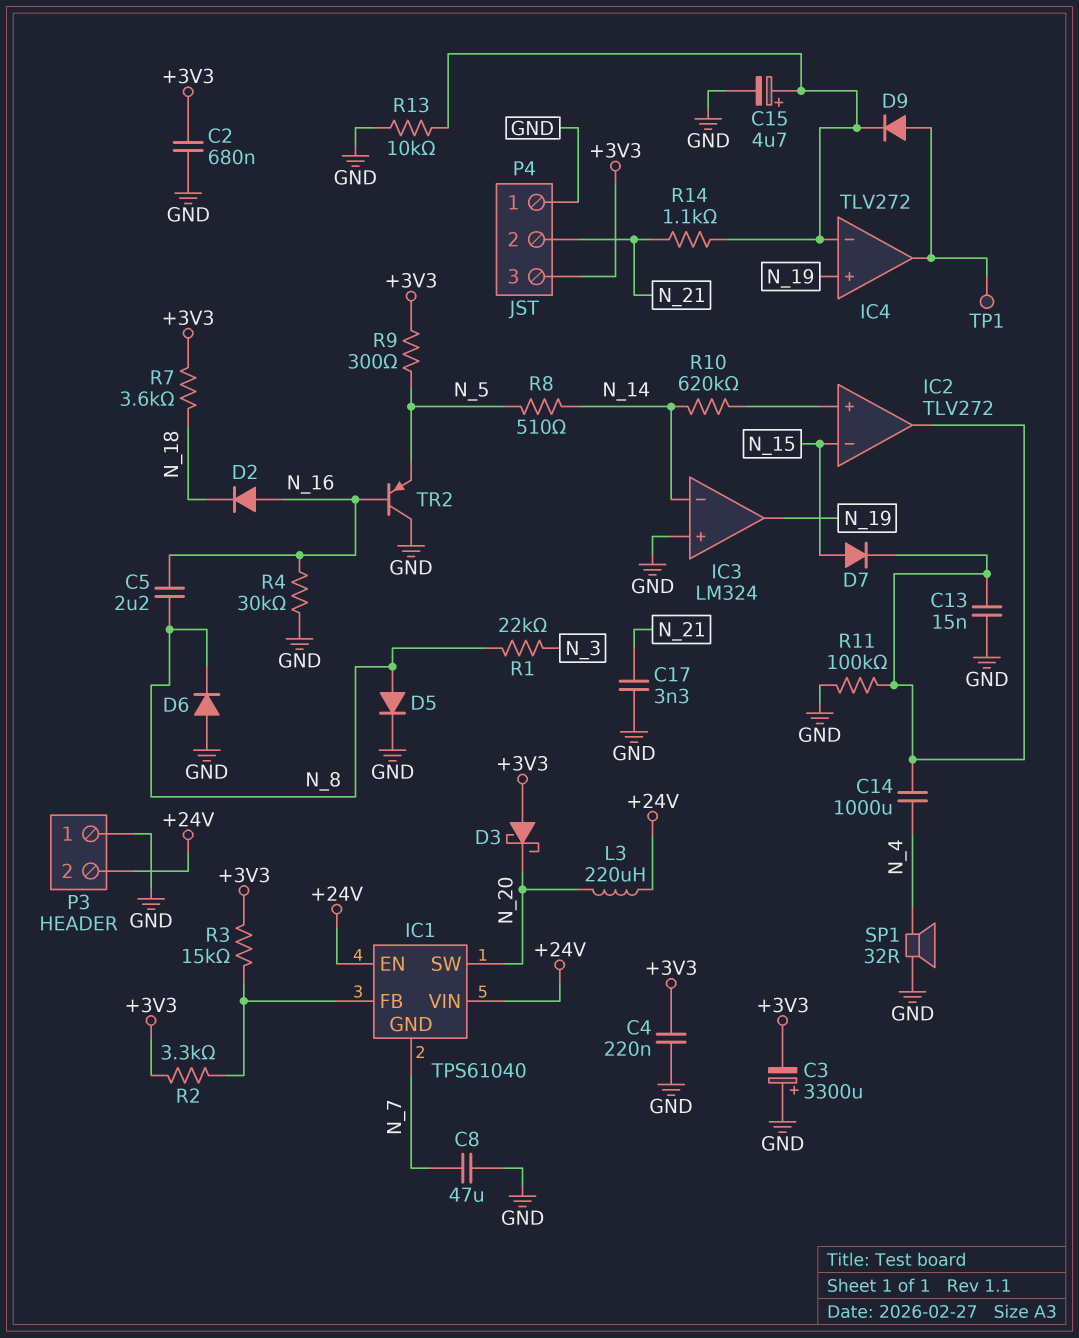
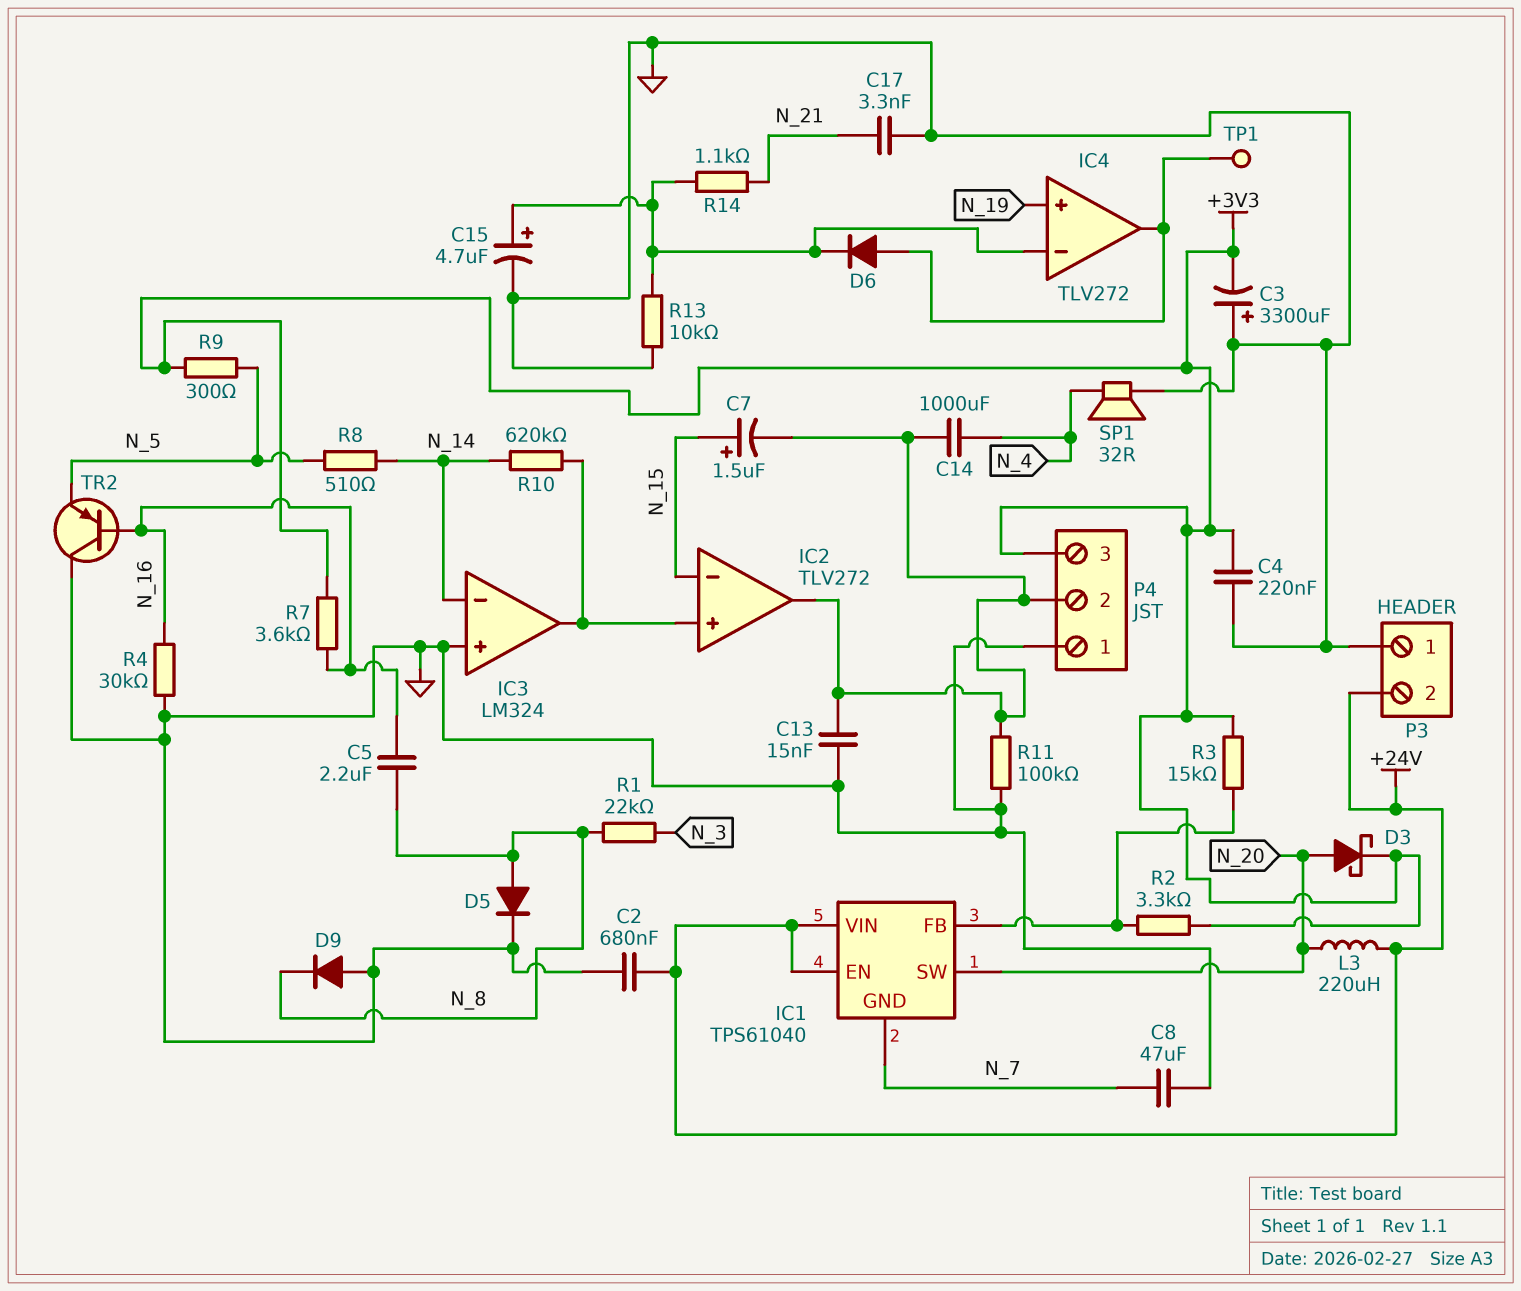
C2: 680nF (+3V3, GND) -> 680nF (+24V, GND)
C7: none -> 1.5uF (plus N_15, minus IC2/out)
D2: diode (A N_16, K N_18) -> none
D3: schottky (A +3V3, K N_20) -> schottky (A N_20, K +3V3)
D6: diode (A GND, K N_8) -> diode (A IC4/out, K IC4/in-)
D7: diode (A N_15, K IC2/out) -> none
D9: diode (A IC4/out, K IC4/in-) -> diode (A GND, K N_8)
IC3 pin out: N_19 -> IC2/in+
P4 pin 2: N_21 -> IC2/out
R7: 3.6k (+3V3, N_18) -> 3.6k (+3V3, N_16)

